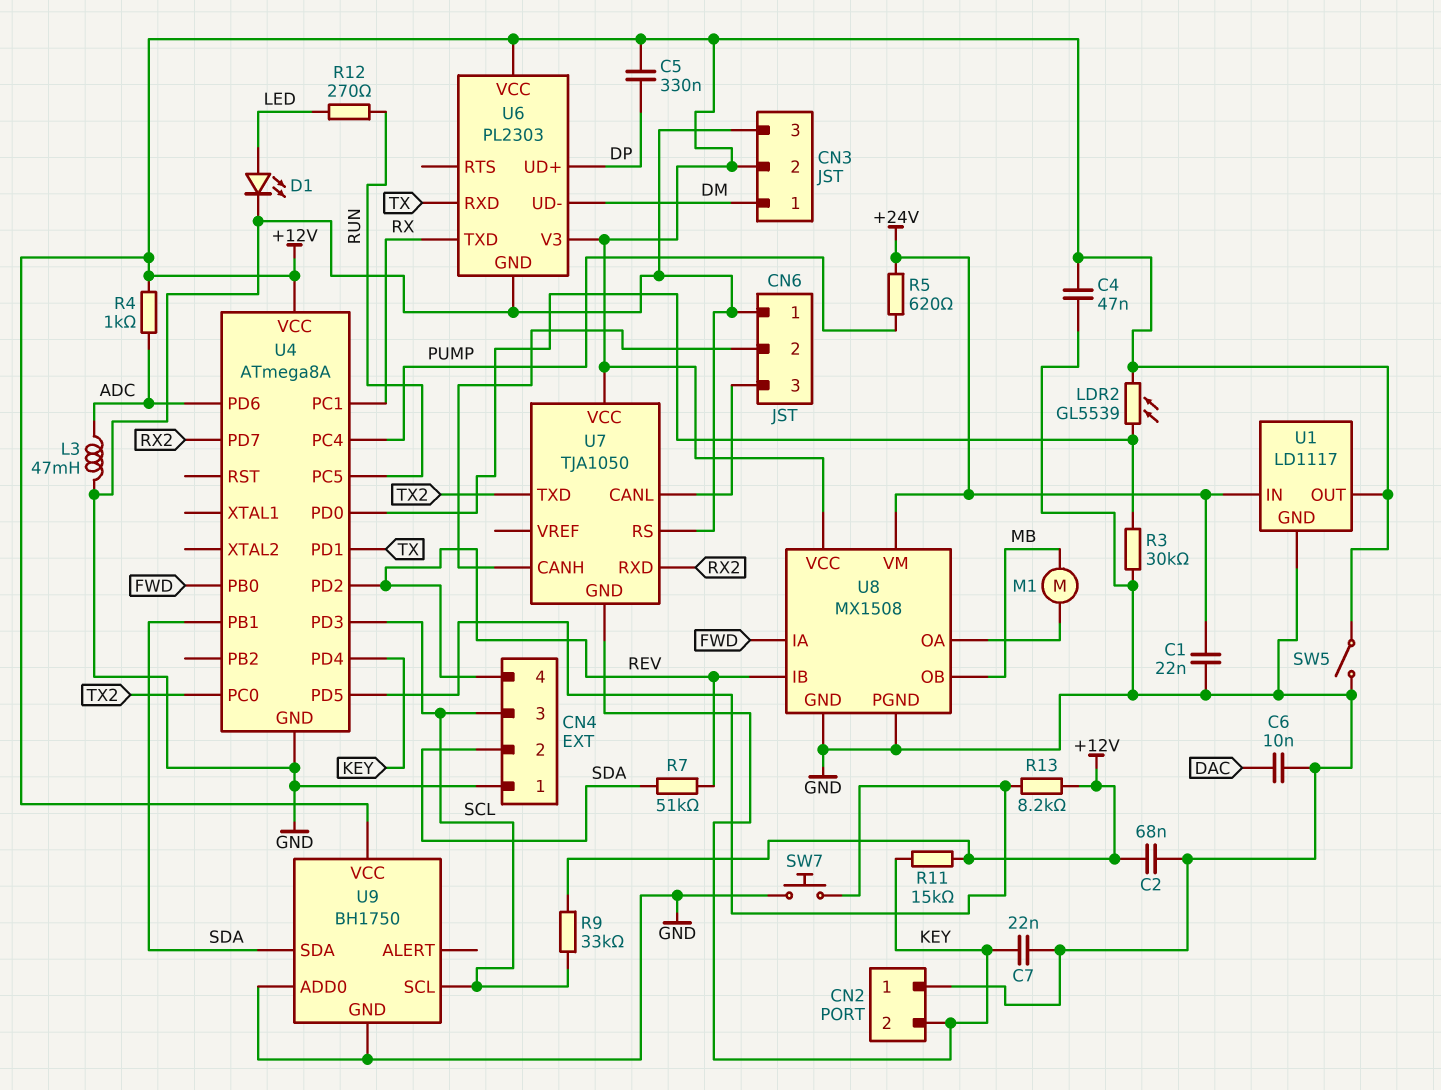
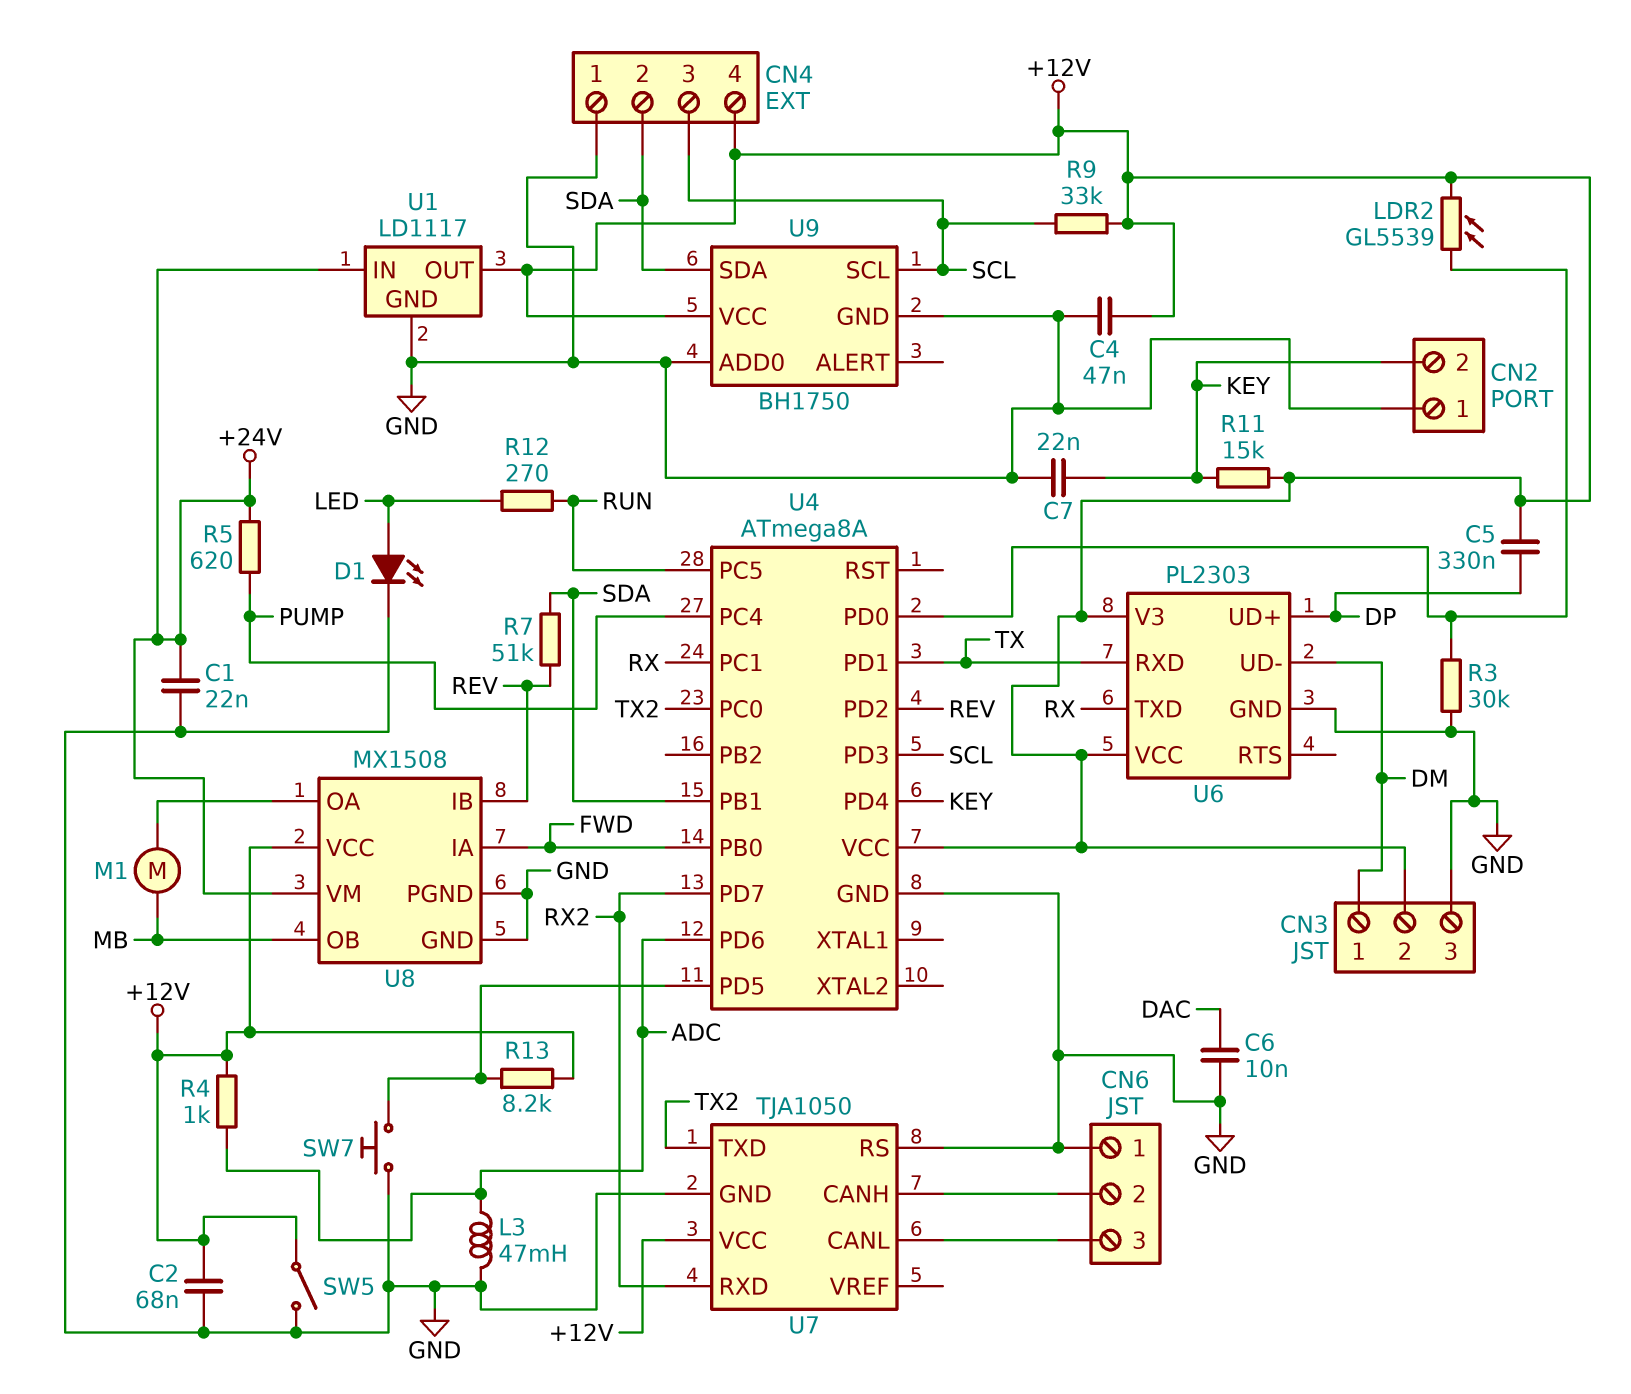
CN4 pin 4: REV -> +12V
U7 pin GND: KEY -> GND

